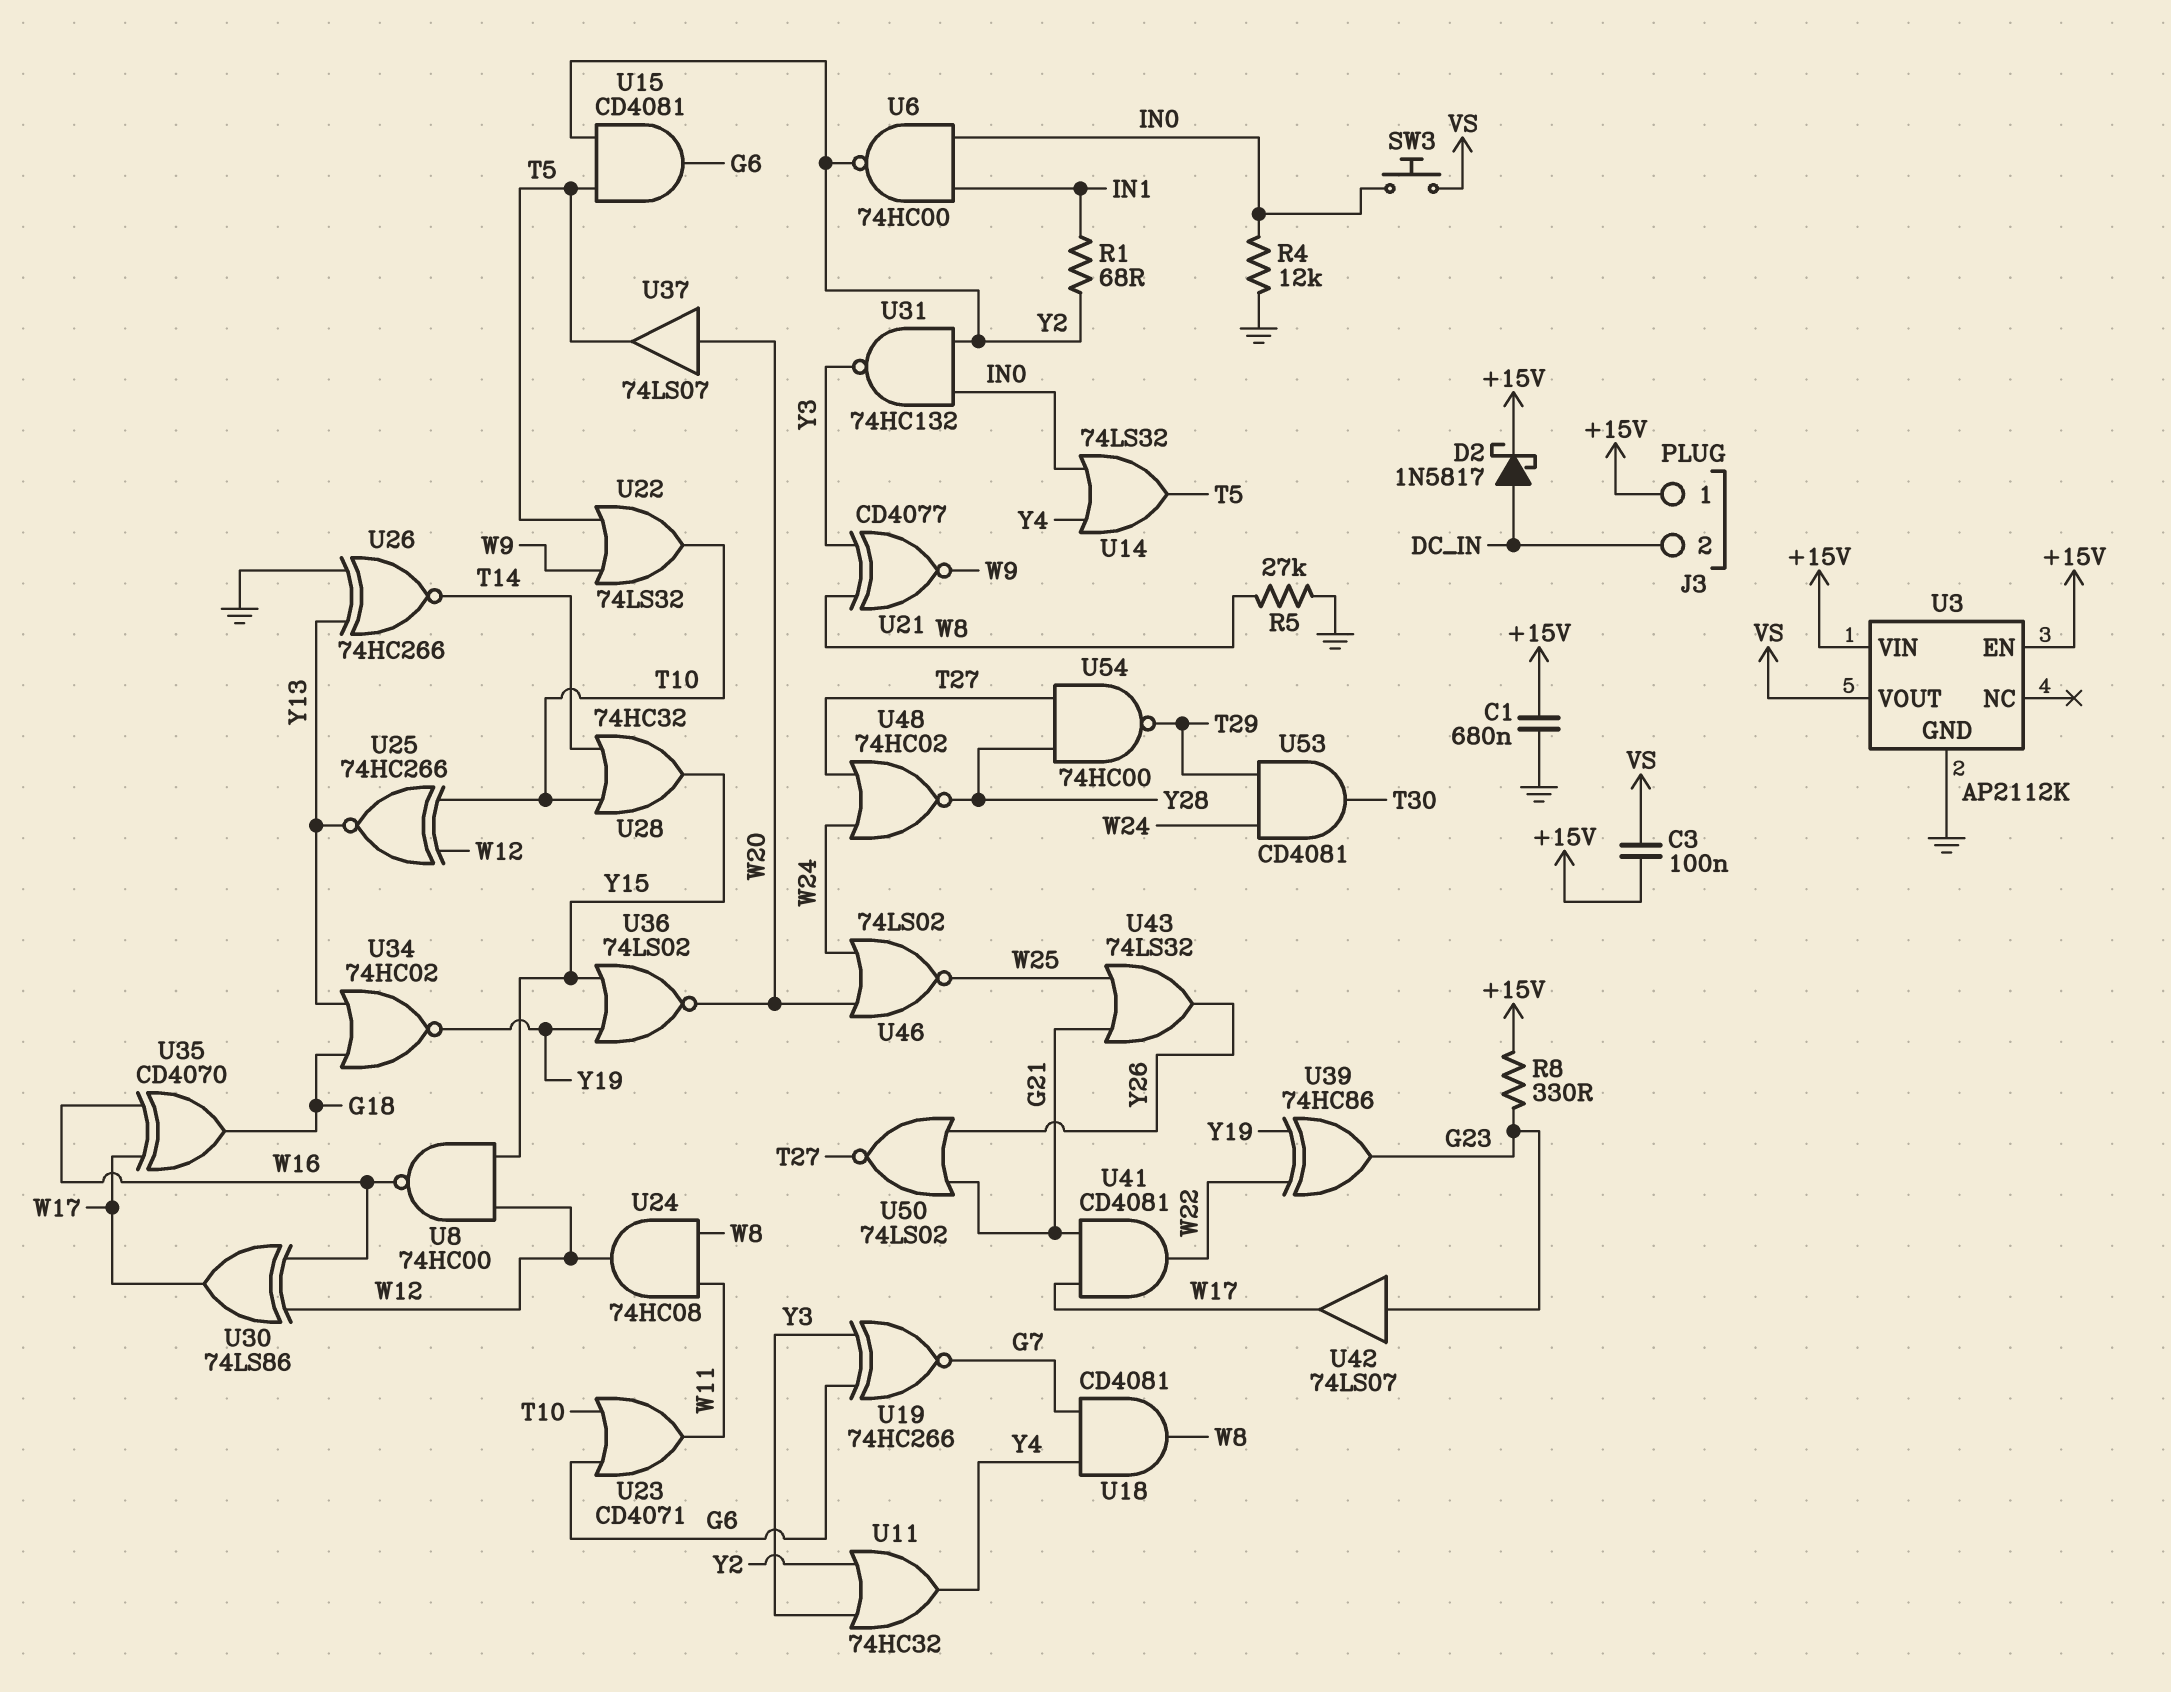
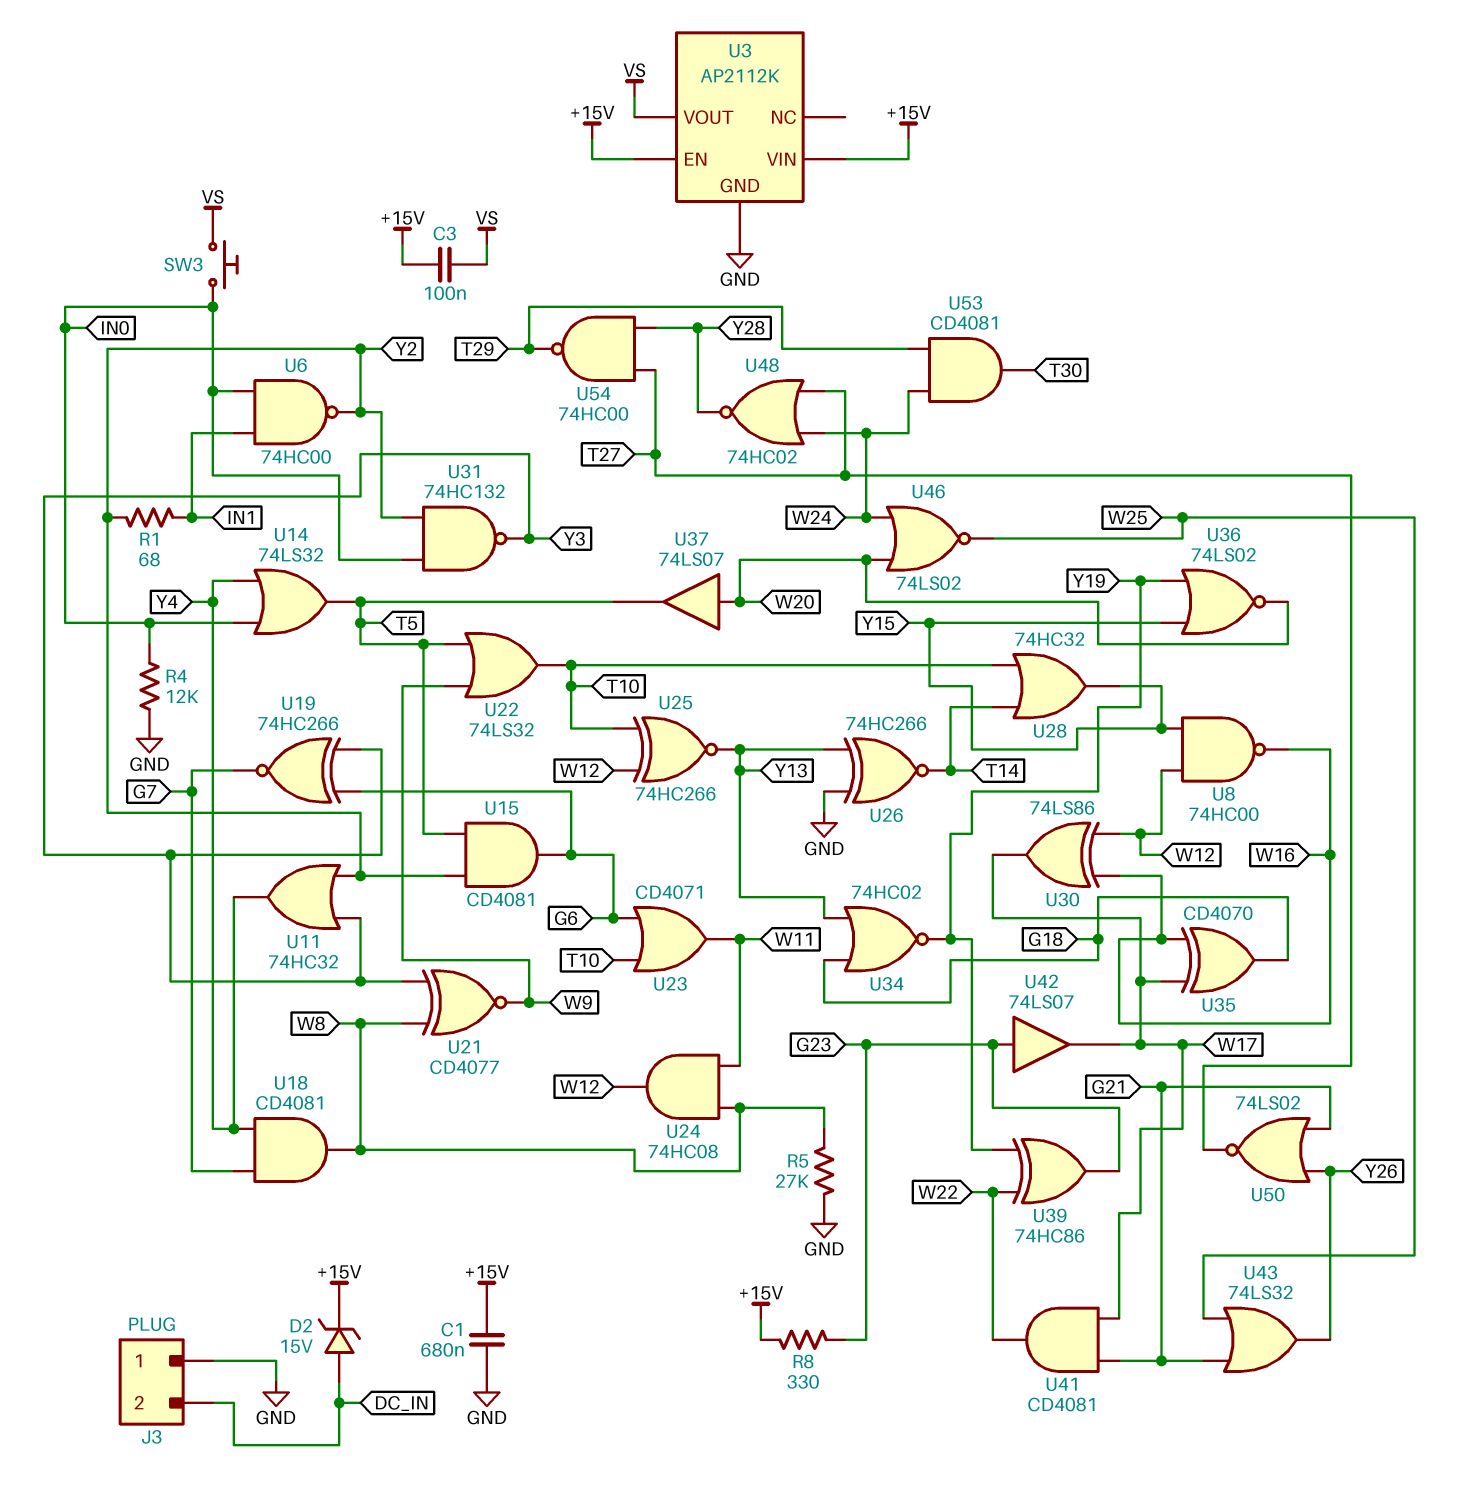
D2: schottky 1N5817 (A DC_IN, K +15V) -> zener 15V (A DC_IN, K +15V)
J3 pin 1: +15V -> GND

